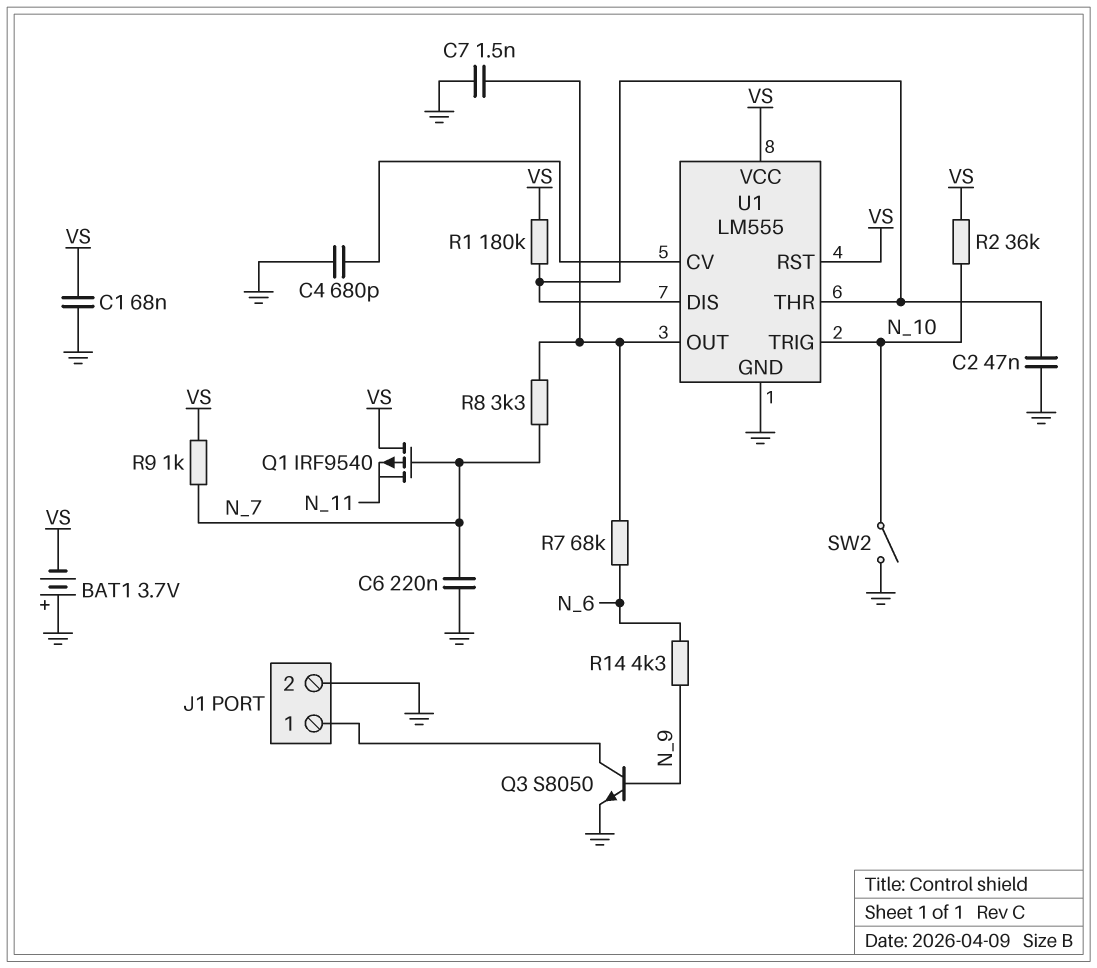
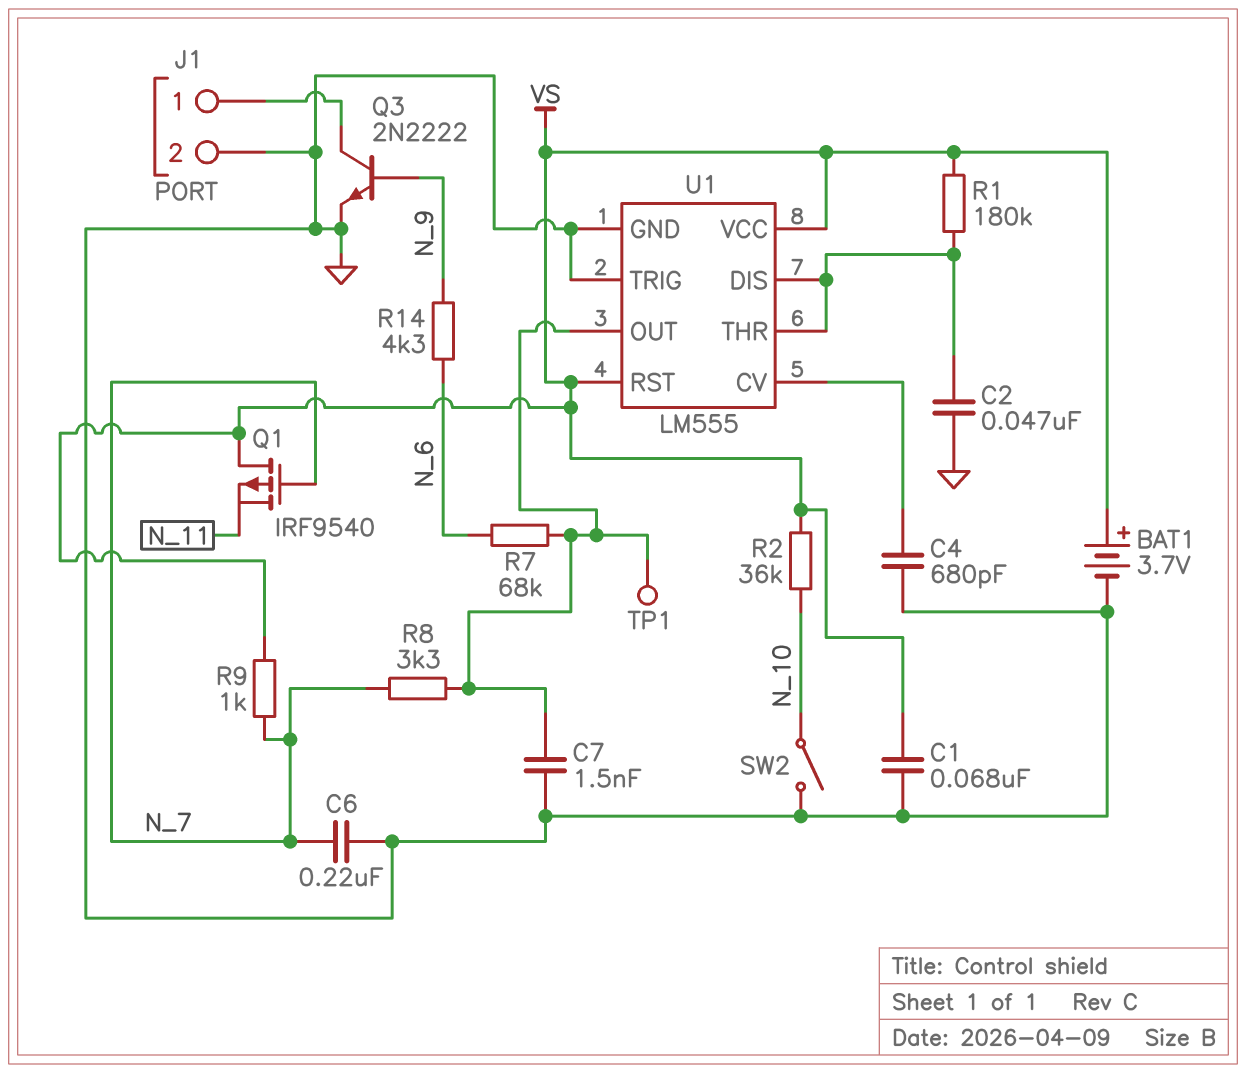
BAT1: 3.7V (plus GND, minus VS) -> 3.7V (plus VS, minus GND)
Q3: NPN S8050 (B N_9, C J1/1, E GND) -> NPN 2N2222 (B N_9, C J1/1, E GND)
TP1: none -> test point (U1/OUT)
U1 pin TRIG: N_10 -> GND

